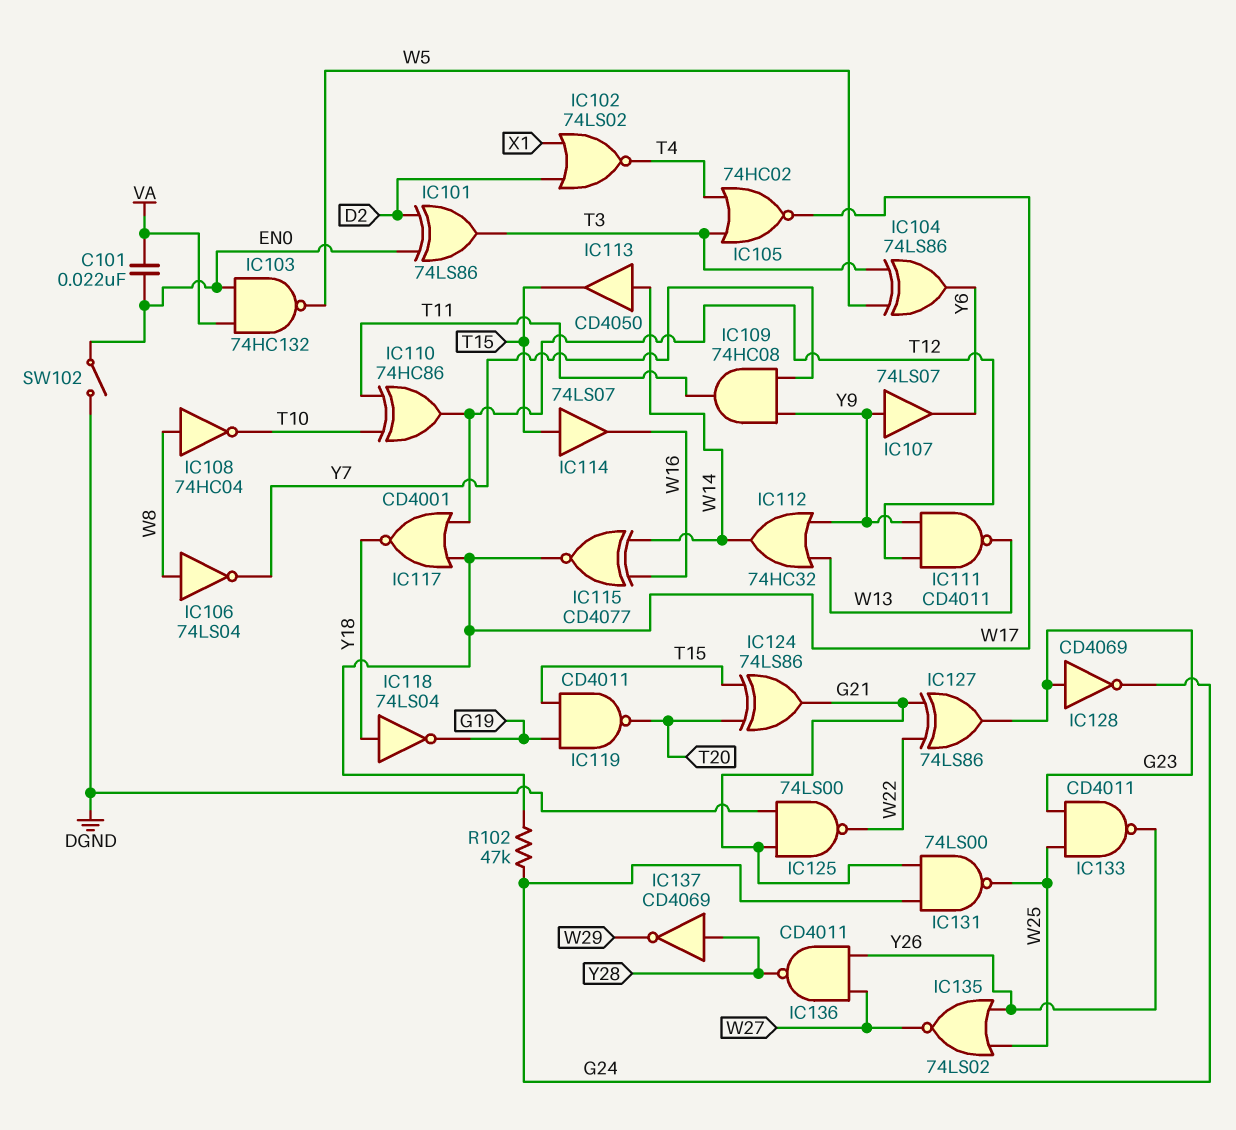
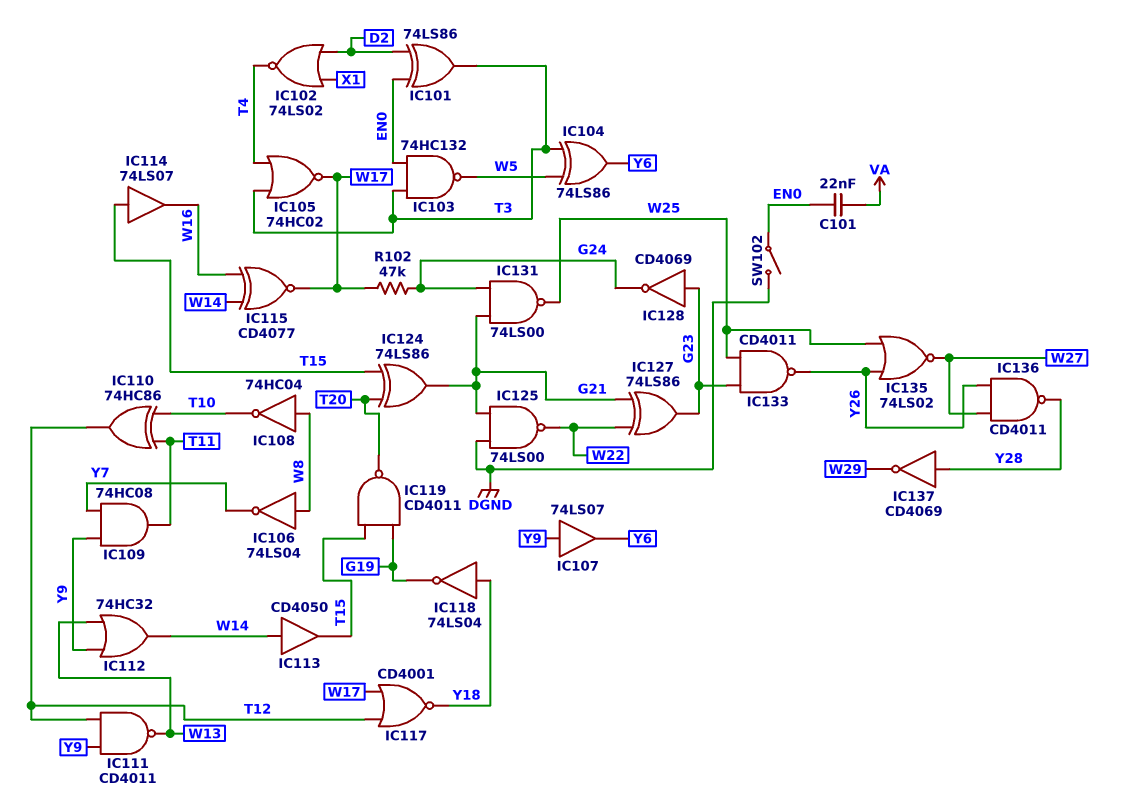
IC103: NAND 74HC132 (in EN0, in VA, out W5) -> NAND 74HC132 (in EN0, in T3, out W5)

